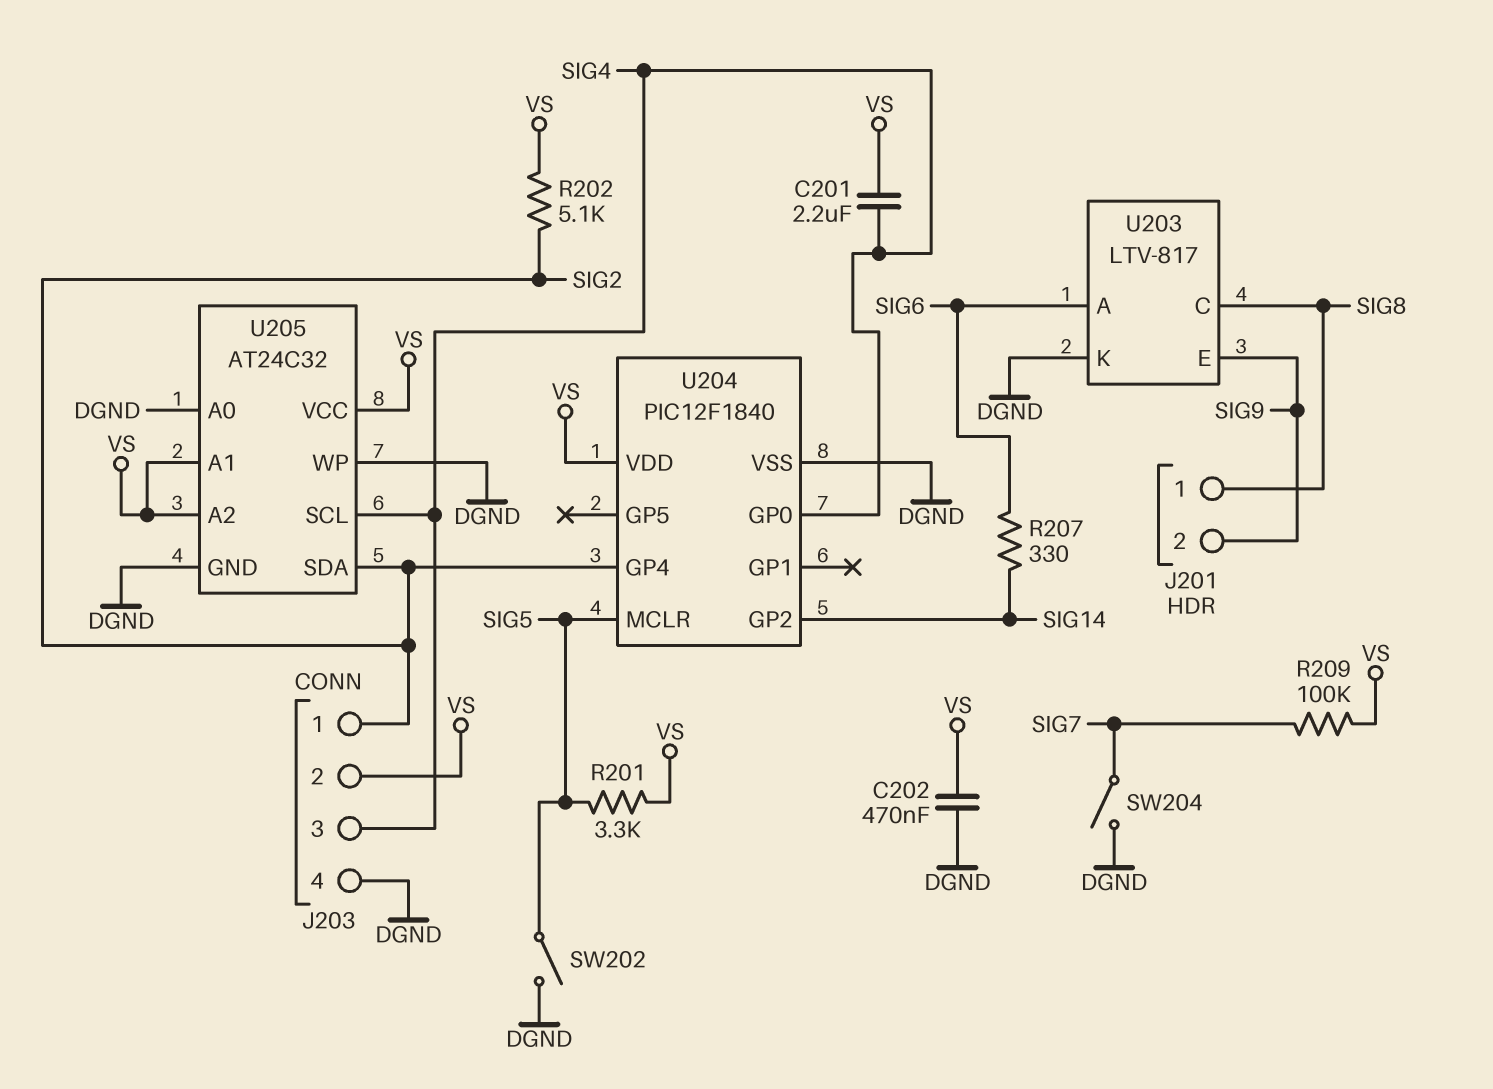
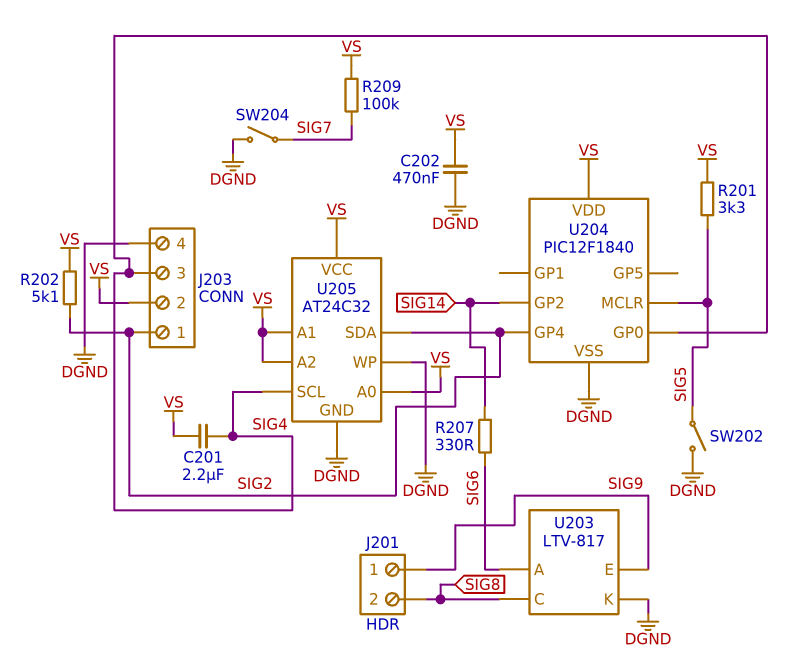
J201 pin 1: SIG8 -> SIG9
J201 pin 2: SIG9 -> SIG8
U205 pin A0: DGND -> VS

